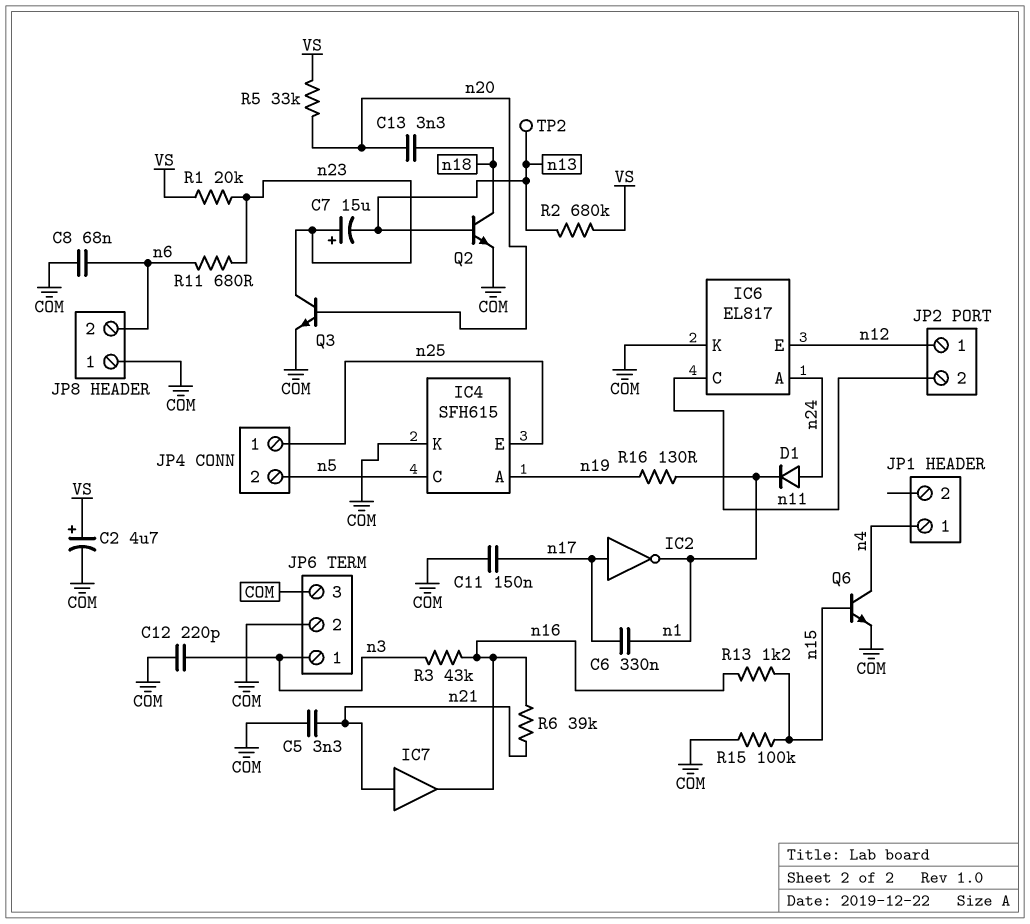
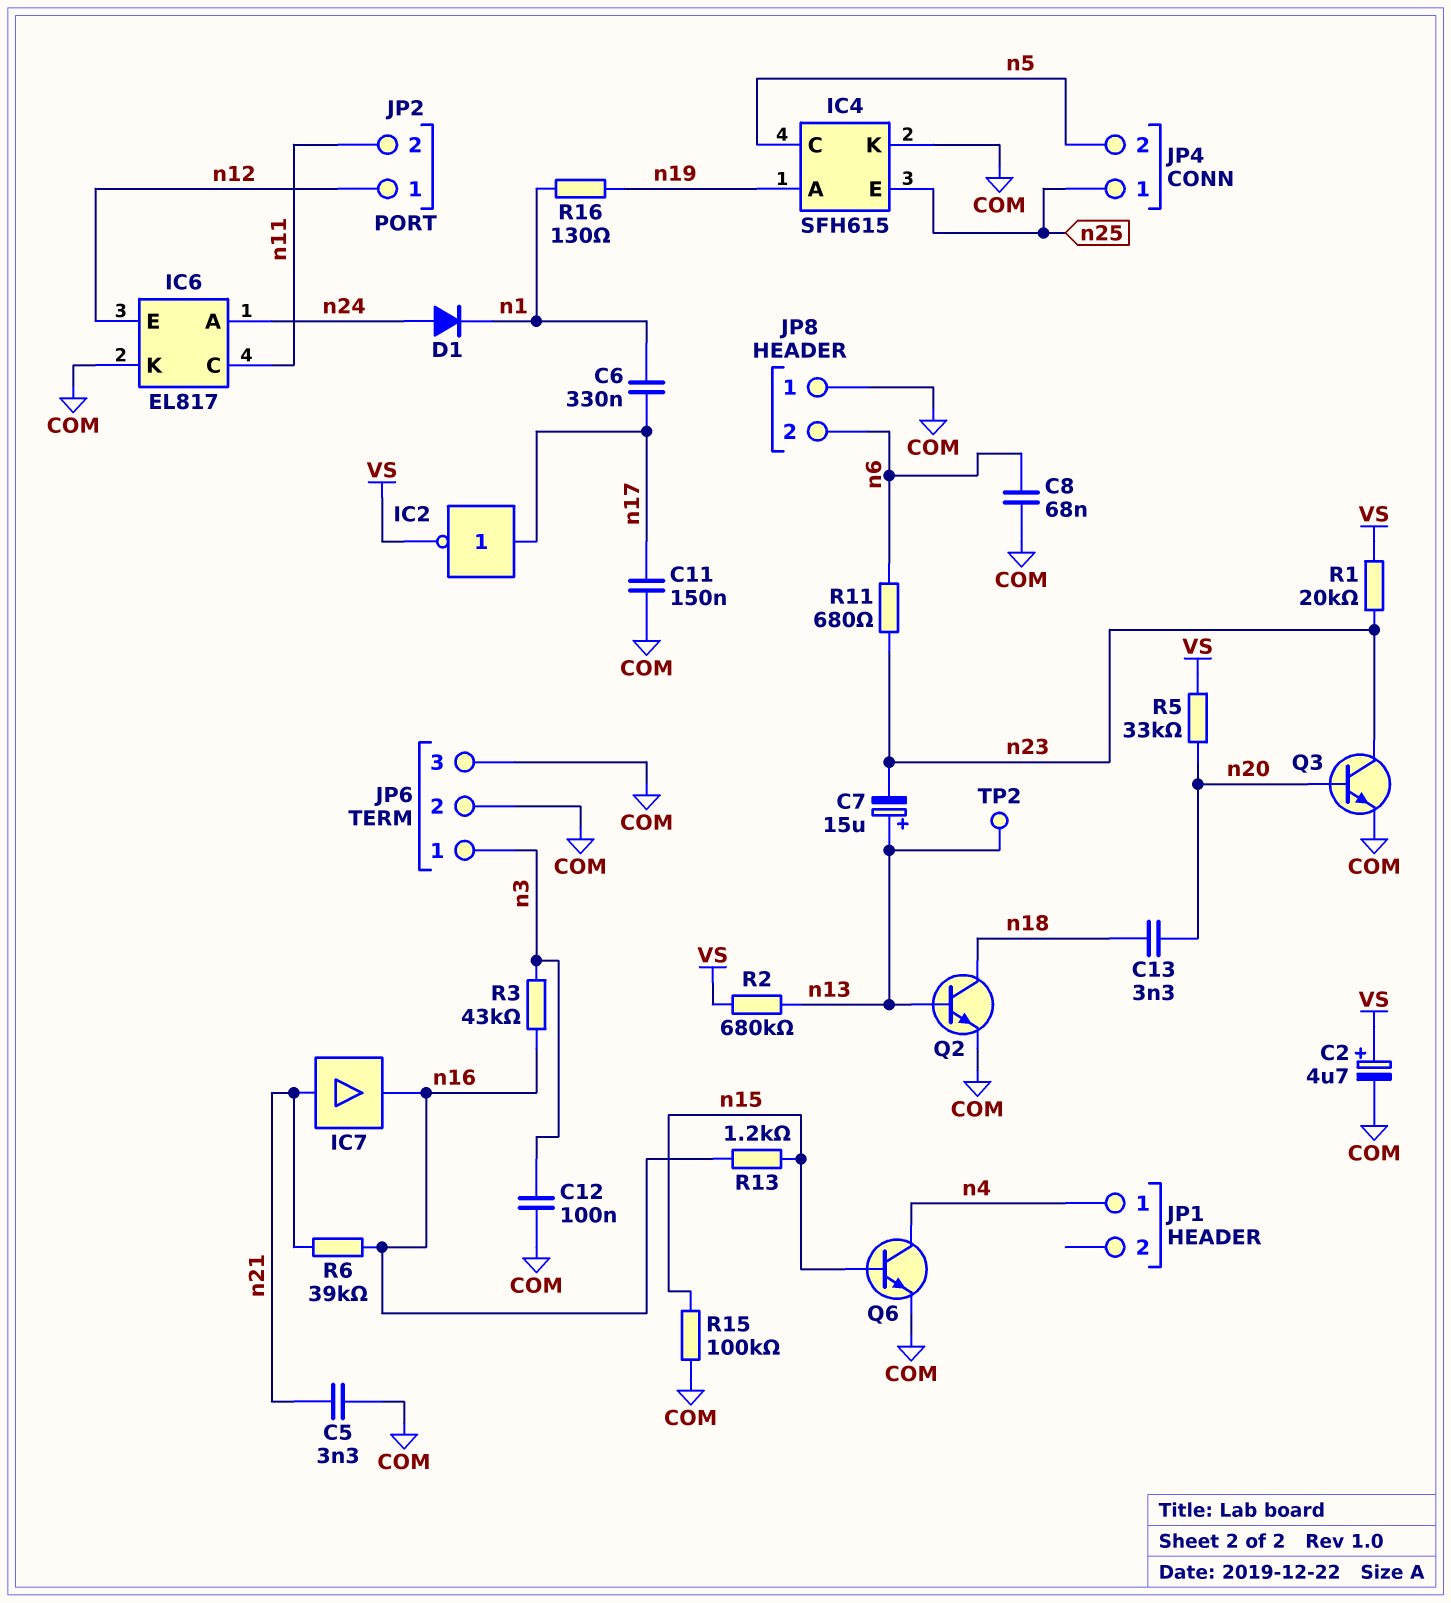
C7: 15uF (plus n23, minus n13) -> 15uF (plus n13, minus n23)
C12: 220pF (COM, n3) -> 100nF (COM, n3)
IC2: NOT (in n17, out n1) -> NOT (in n17, out VS)

